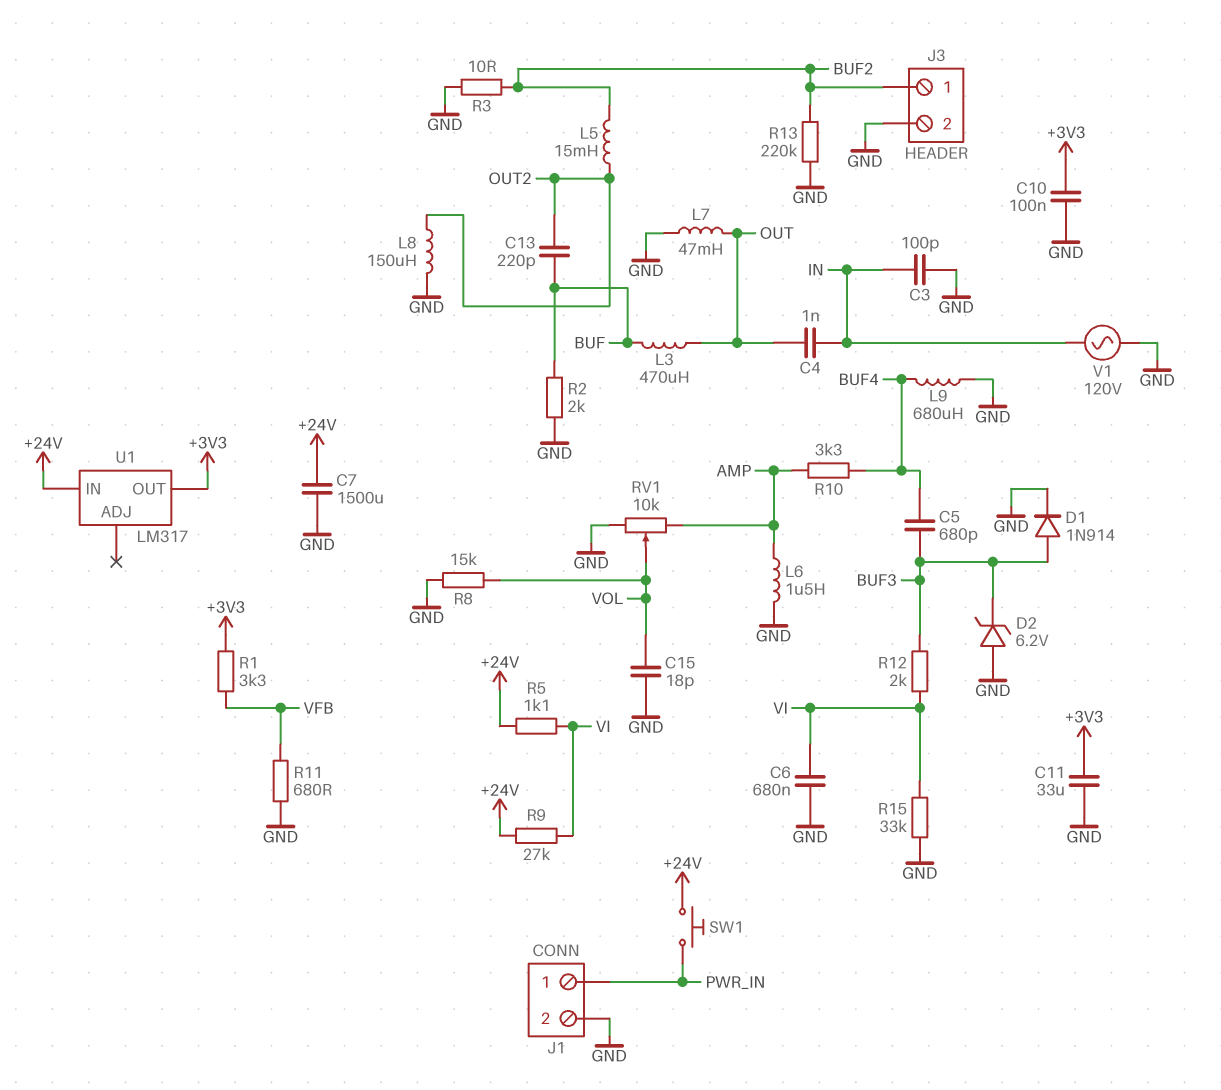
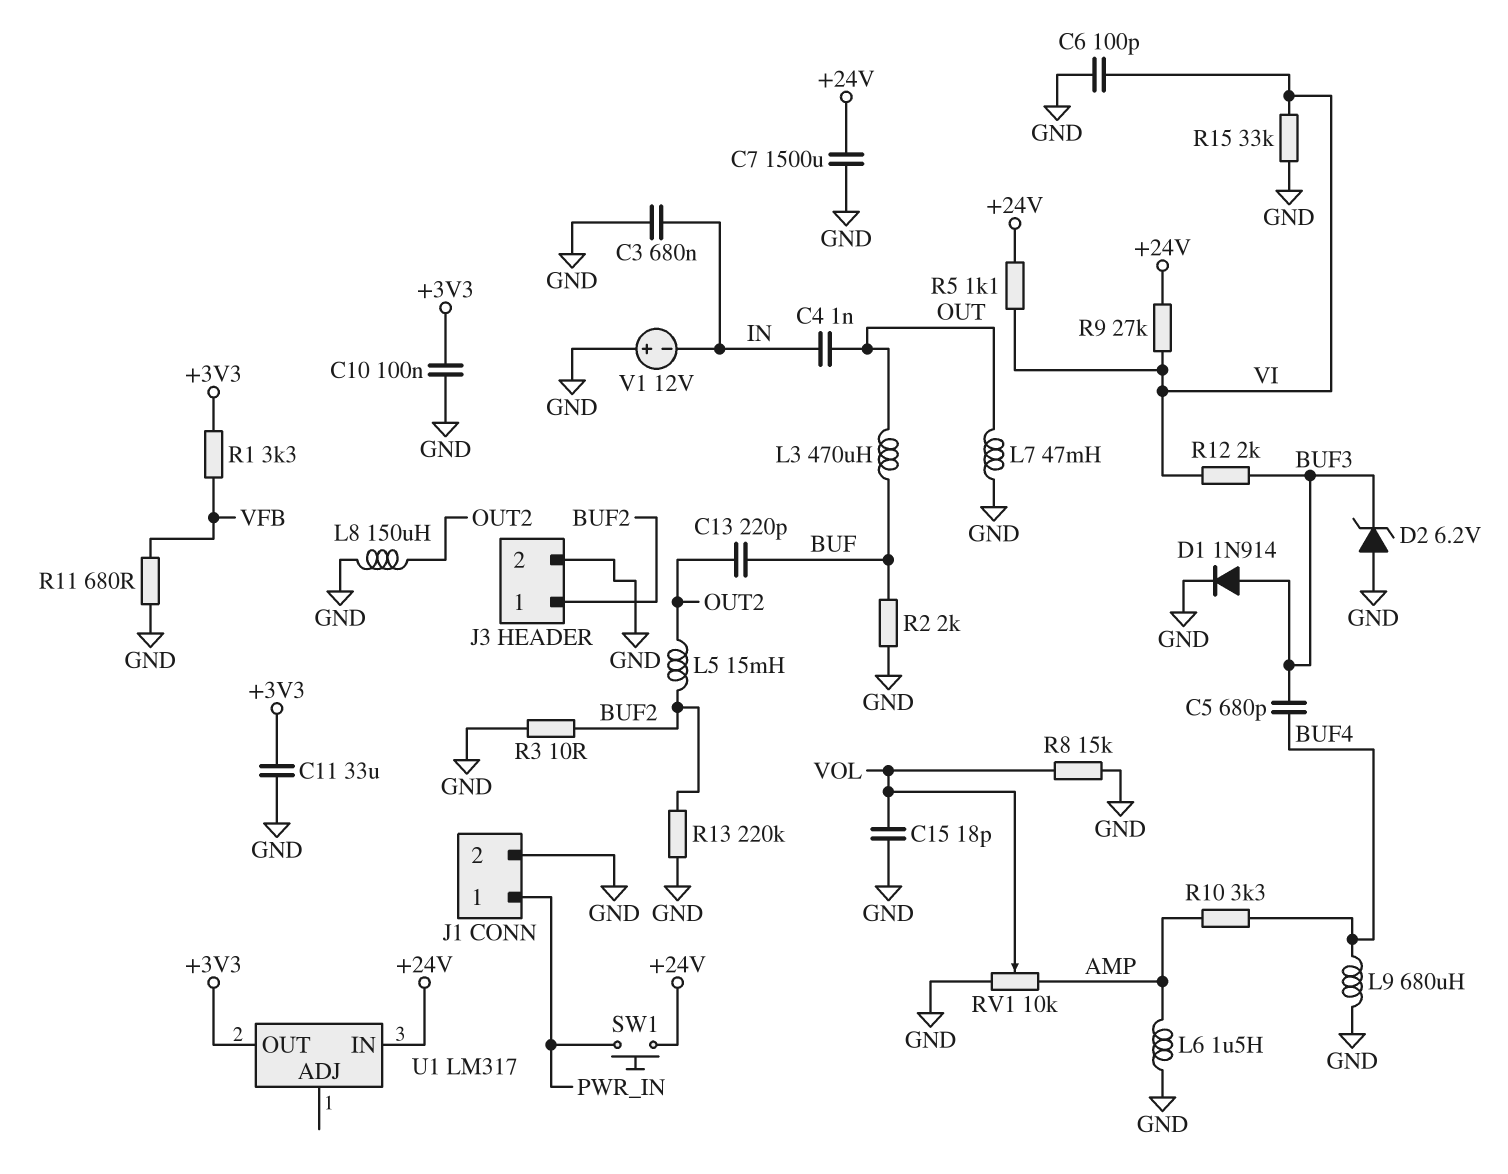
C3: 100pF (GND, IN) -> 680nF (GND, IN)
C6: 680nF (GND, VI) -> 100pF (GND, VI)
V1: AC 120V (GND, IN) -> 12V (plus GND, minus IN)

